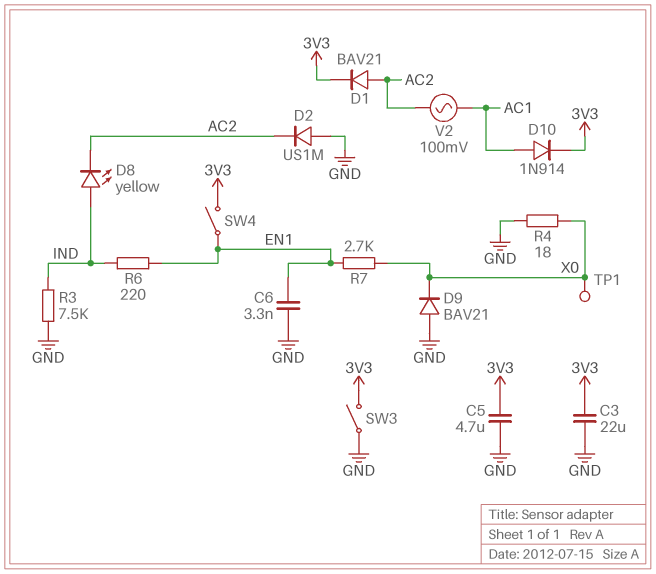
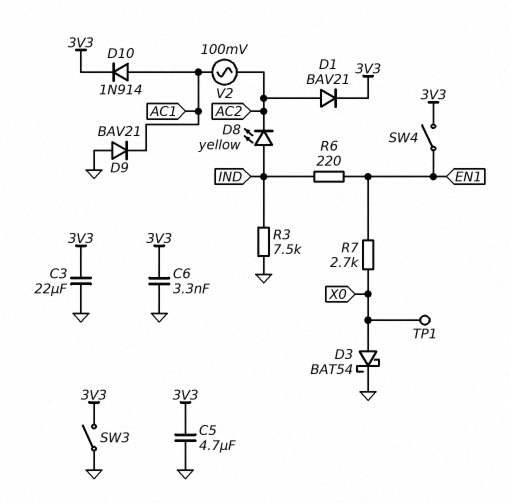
C6: 3.3nF (EN1, GND) -> 3.3nF (3V3, GND)
D2: diode US1M (A GND, K AC2) -> none
D3: none -> schottky BAT54 (A X0, K GND)
D9: diode BAV21 (A GND, K X0) -> diode BAV21 (A GND, K AC1)
R4: 18 (GND, X0) -> none

